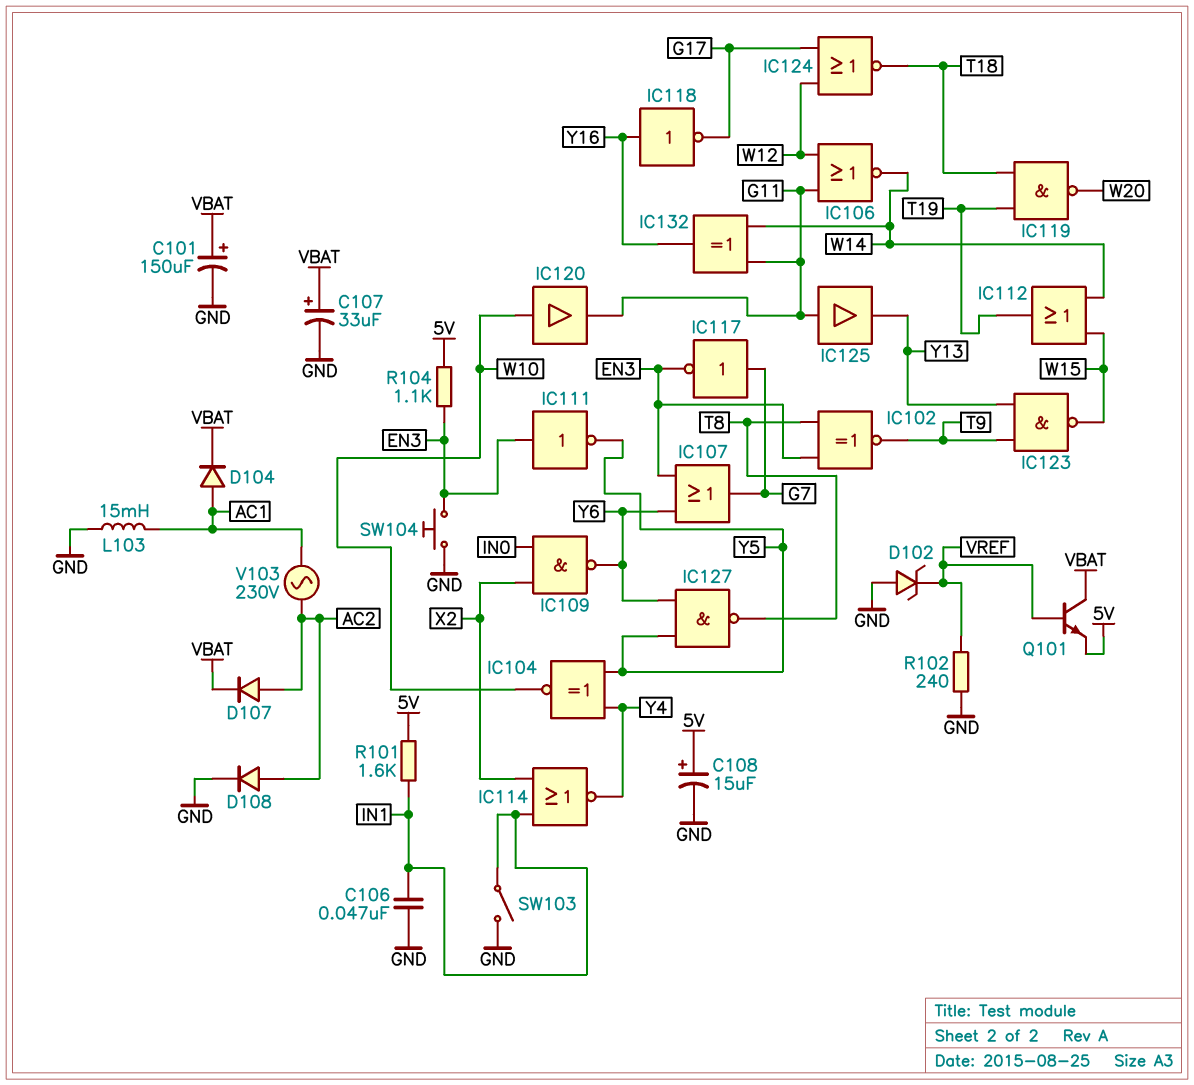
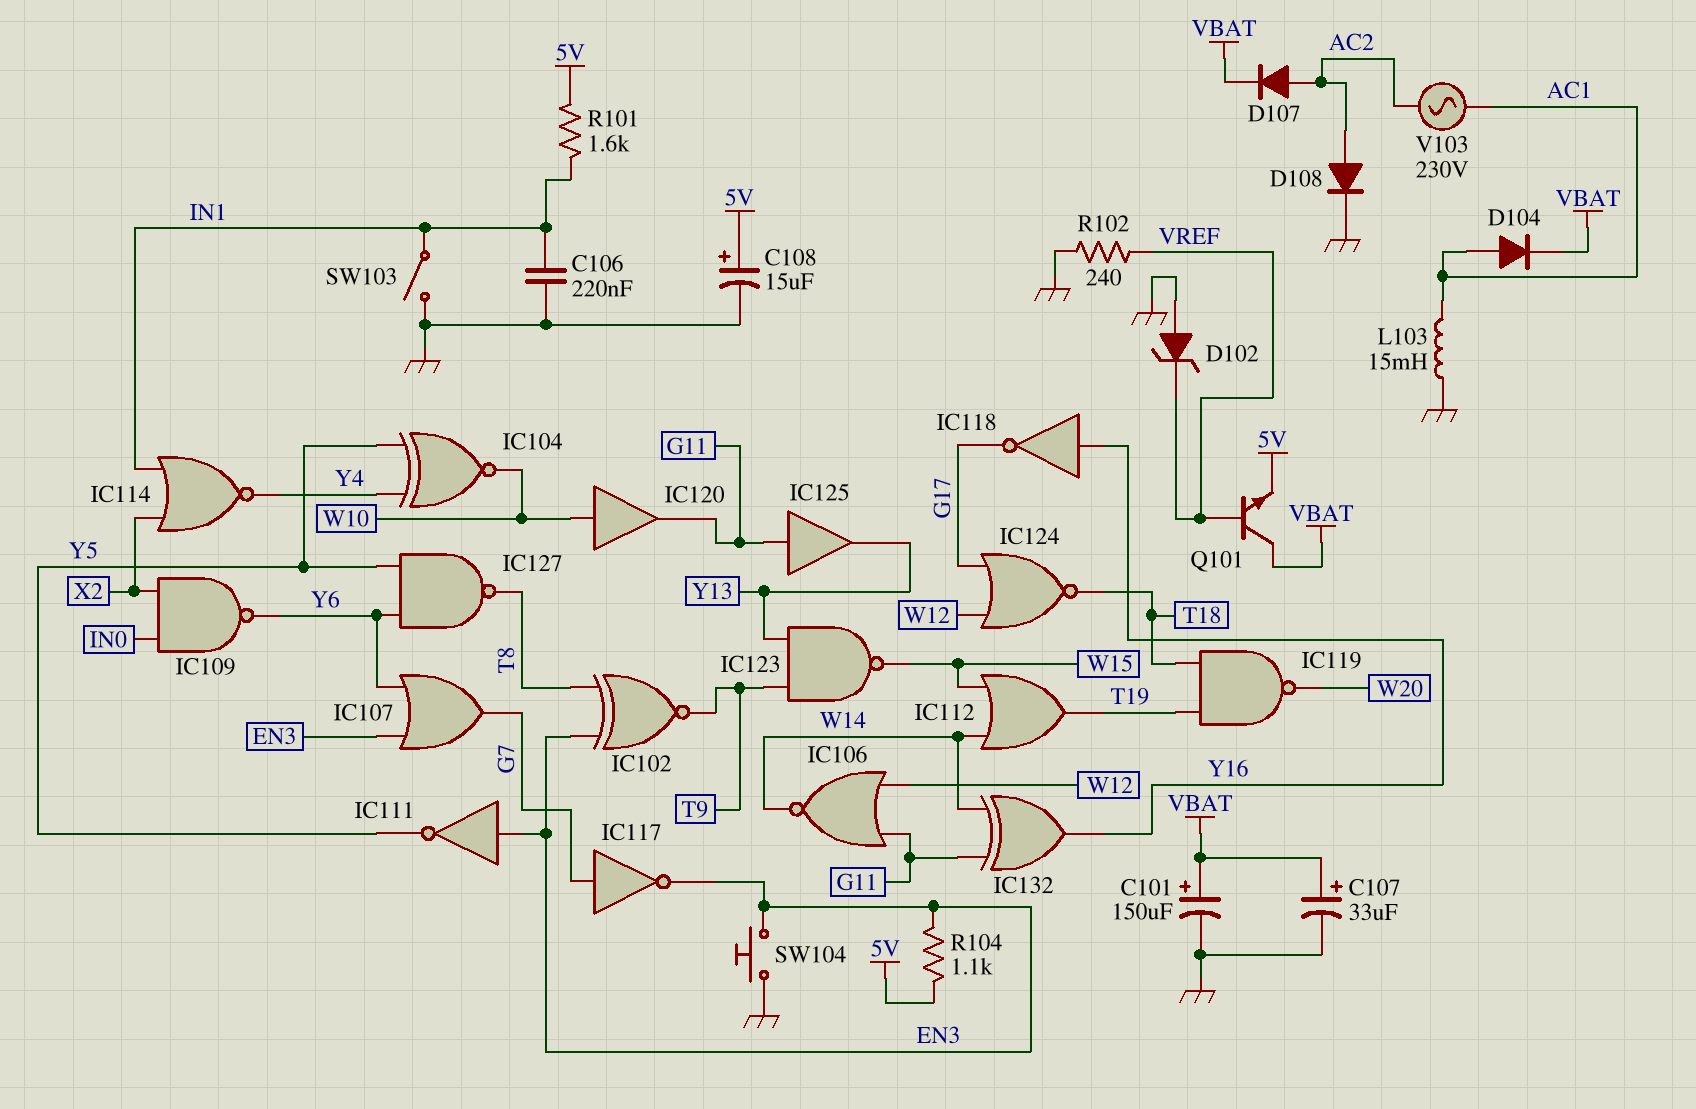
C106: 47nF (GND, IN1) -> 220nF (GND, IN1)

